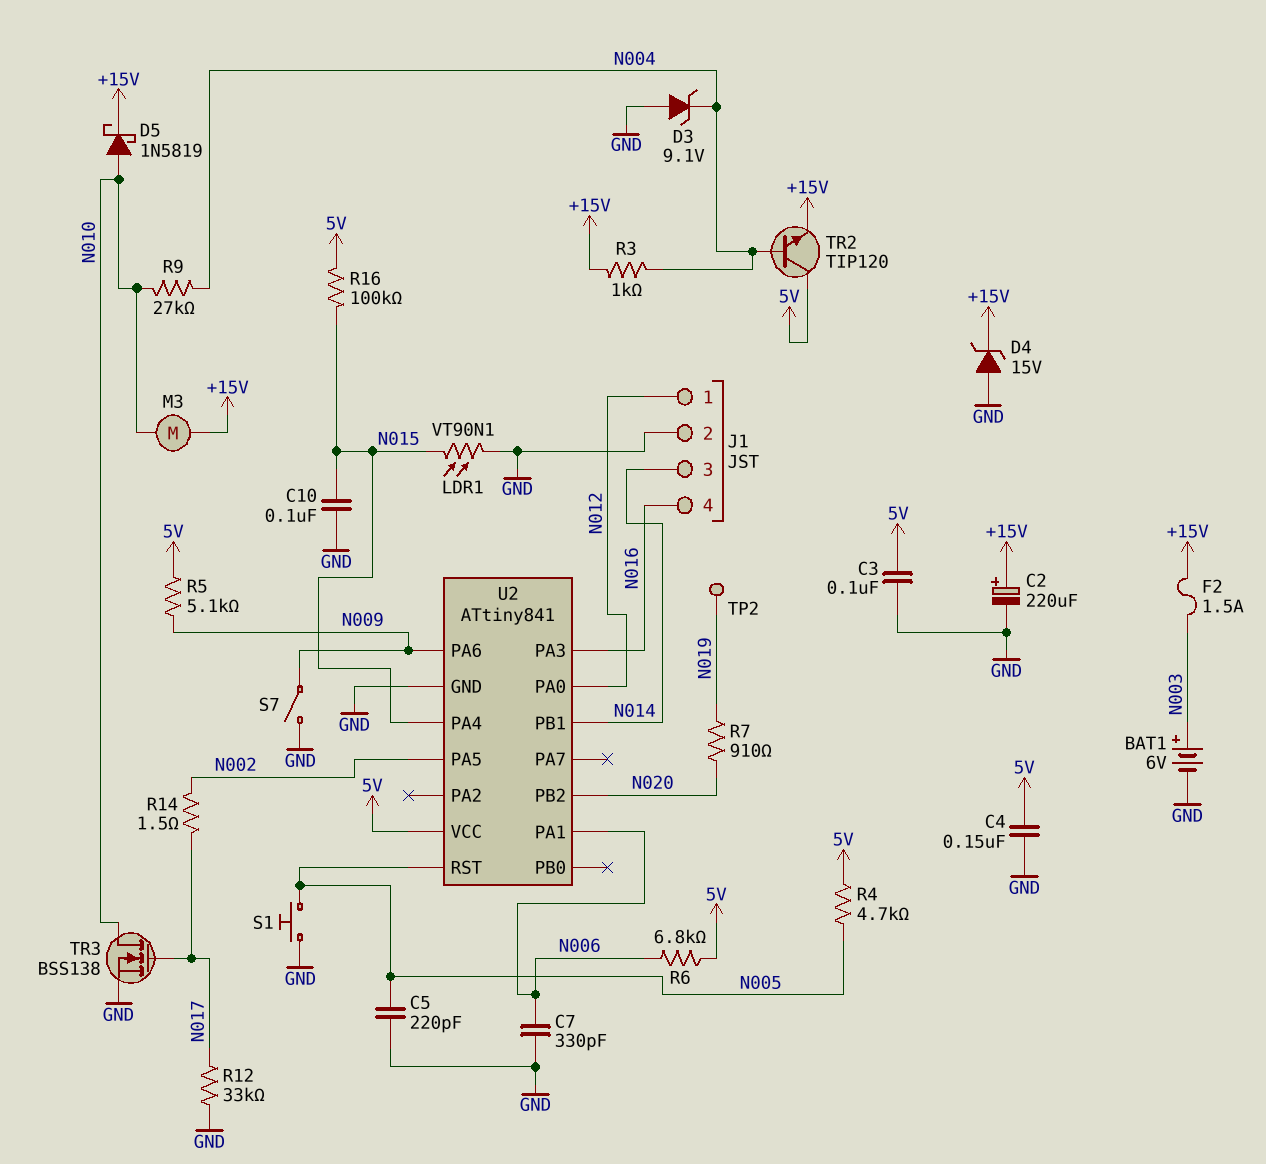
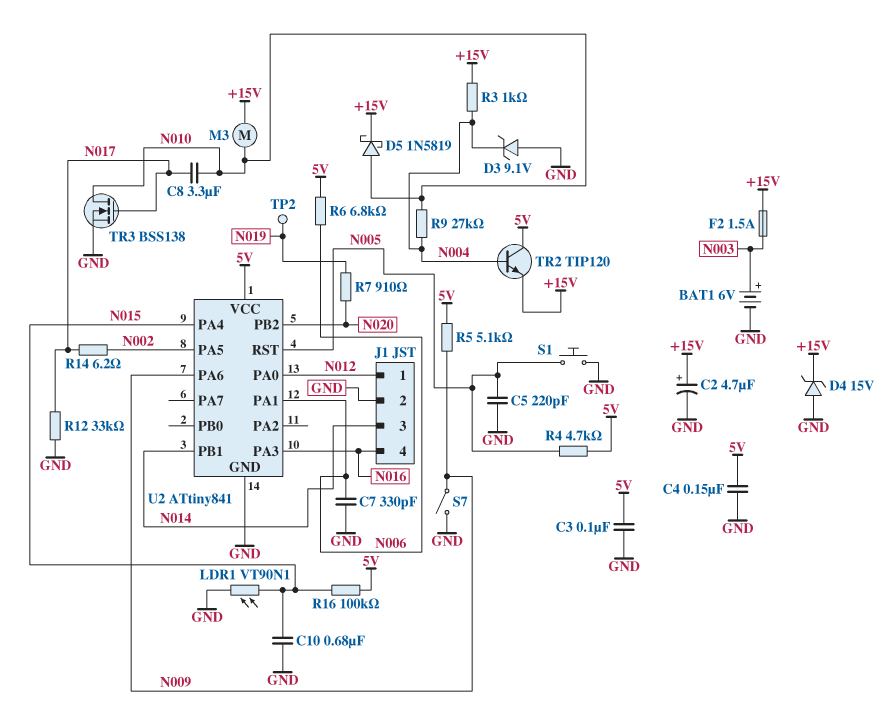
C2: 220uF (plus +15V, minus GND) -> 4.7uF (plus +15V, minus GND)
C8: none -> 3.3uF (N010, N017)
C10: 100nF (GND, N015) -> 680nF (GND, N015)
R14: 1.5 (N002, N017) -> 6.2 (N002, N017)

